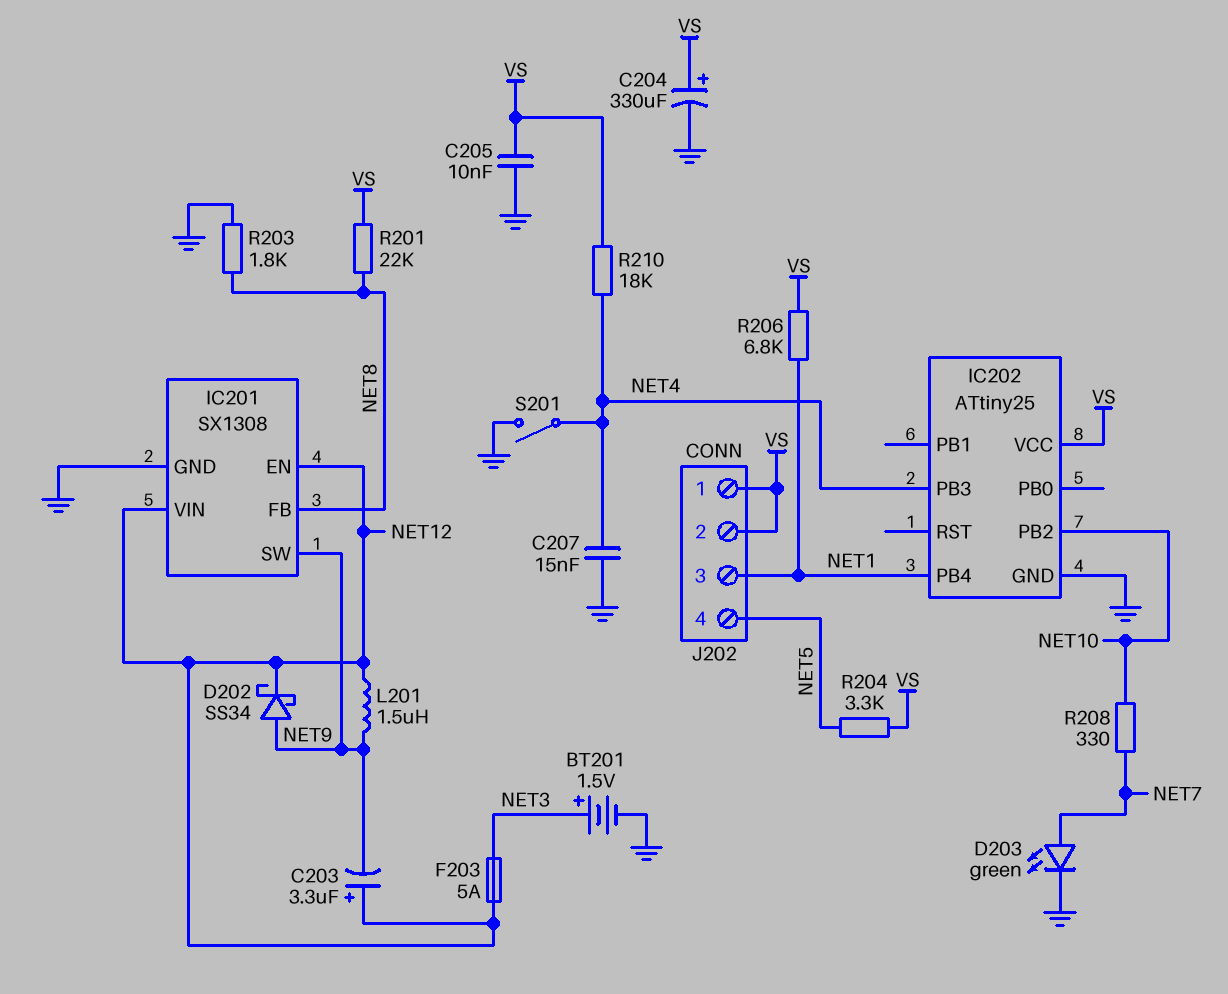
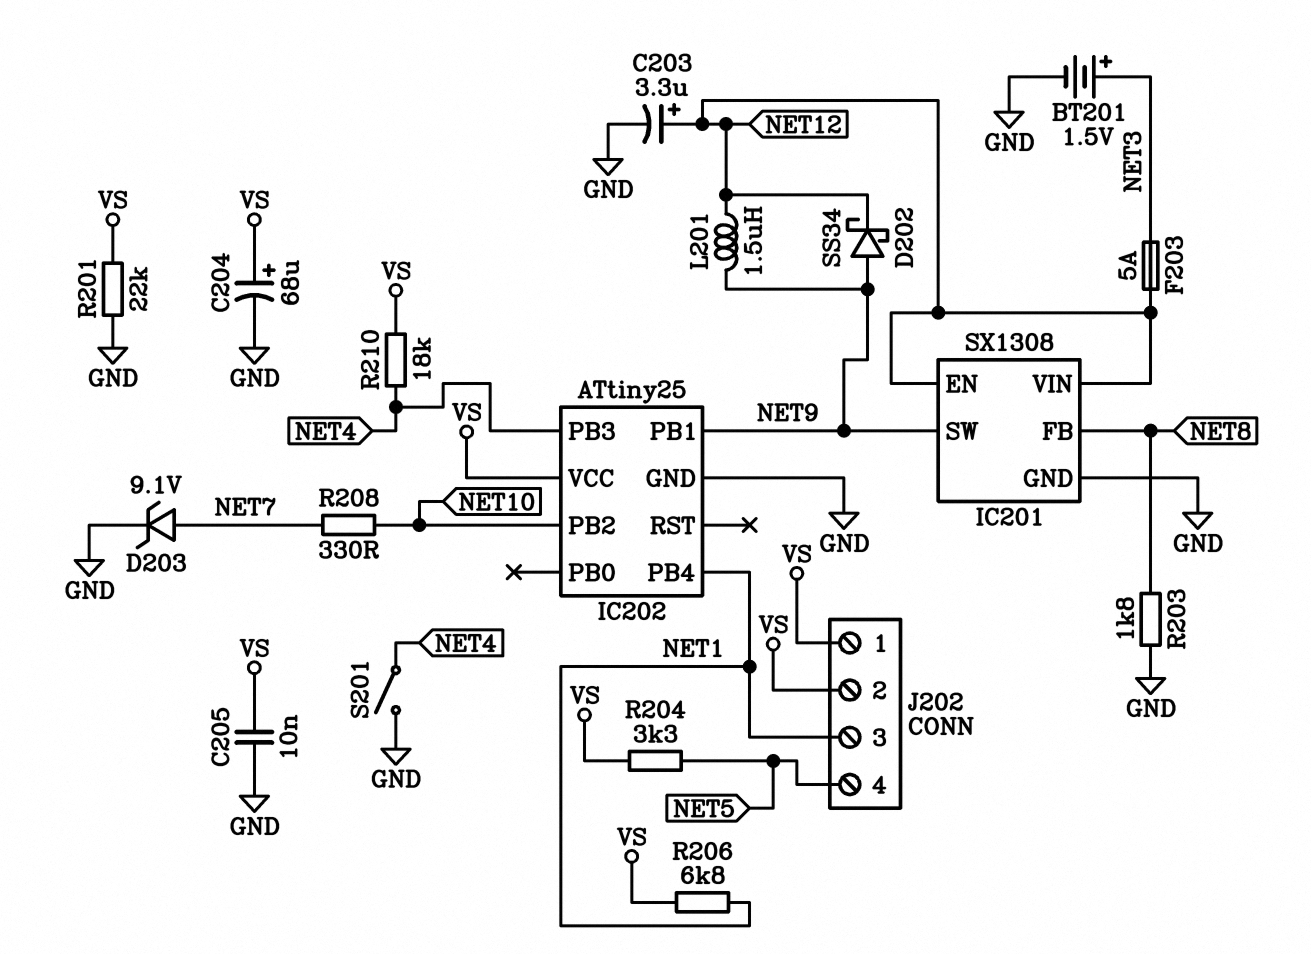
C203: 3.3uF (plus NET12, minus NET9) -> 3.3uF (plus NET12, minus GND)
C204: 330uF (plus VS, minus GND) -> 68uF (plus VS, minus GND)
C207: 15nF (GND, NET4) -> none
D203: LED green (A NET7, K GND) -> zener 9.1V (A NET7, K GND)
IC202 pin PB1: none -> NET9
R201: 22k (NET8, VS) -> 22k (GND, VS)

